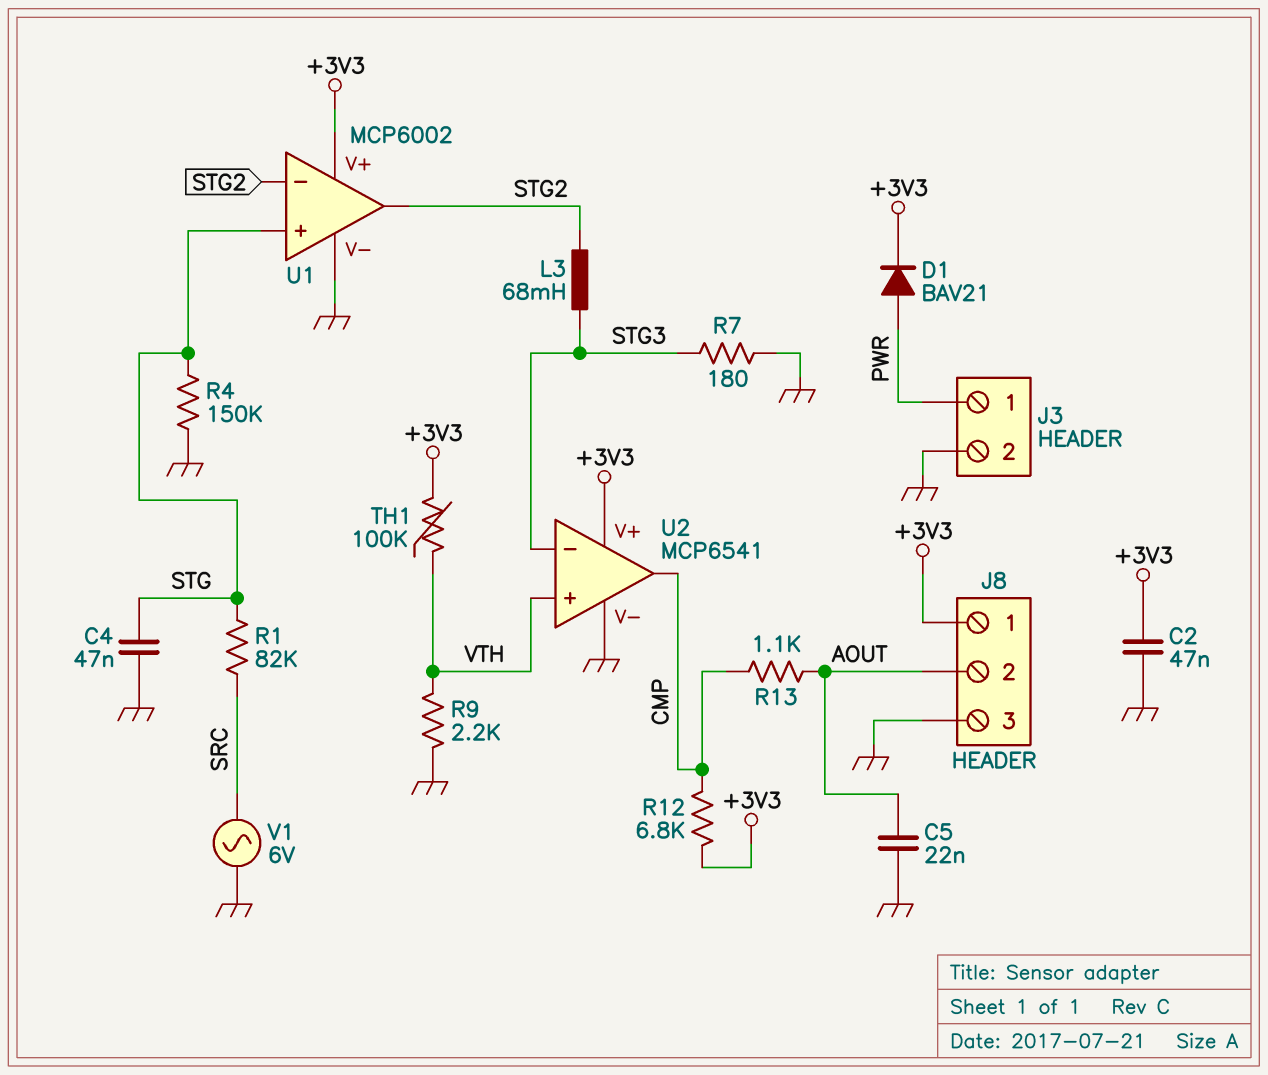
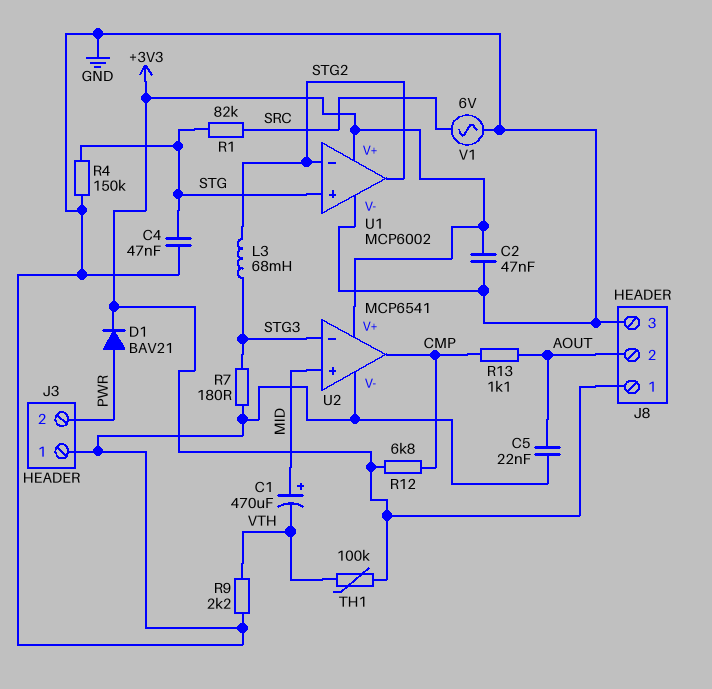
C1: none -> 470uF (plus MID, minus VTH)
J3 pin 1: PWR -> GND
J3 pin 2: GND -> PWR
U2 pin in+: VTH -> MID

